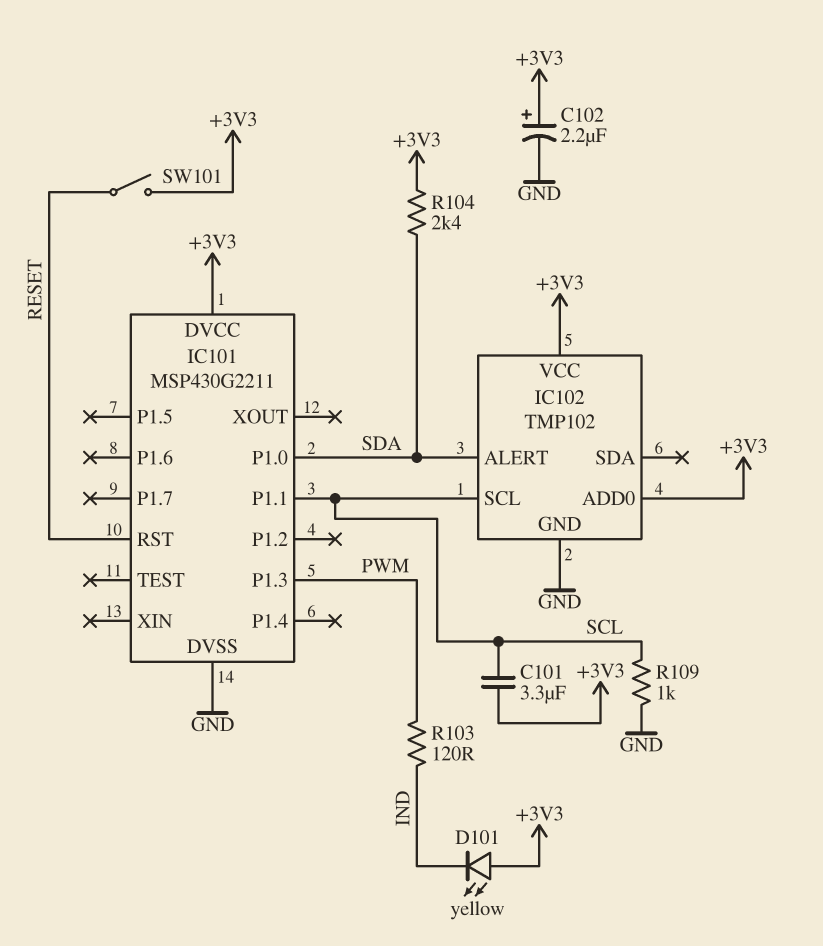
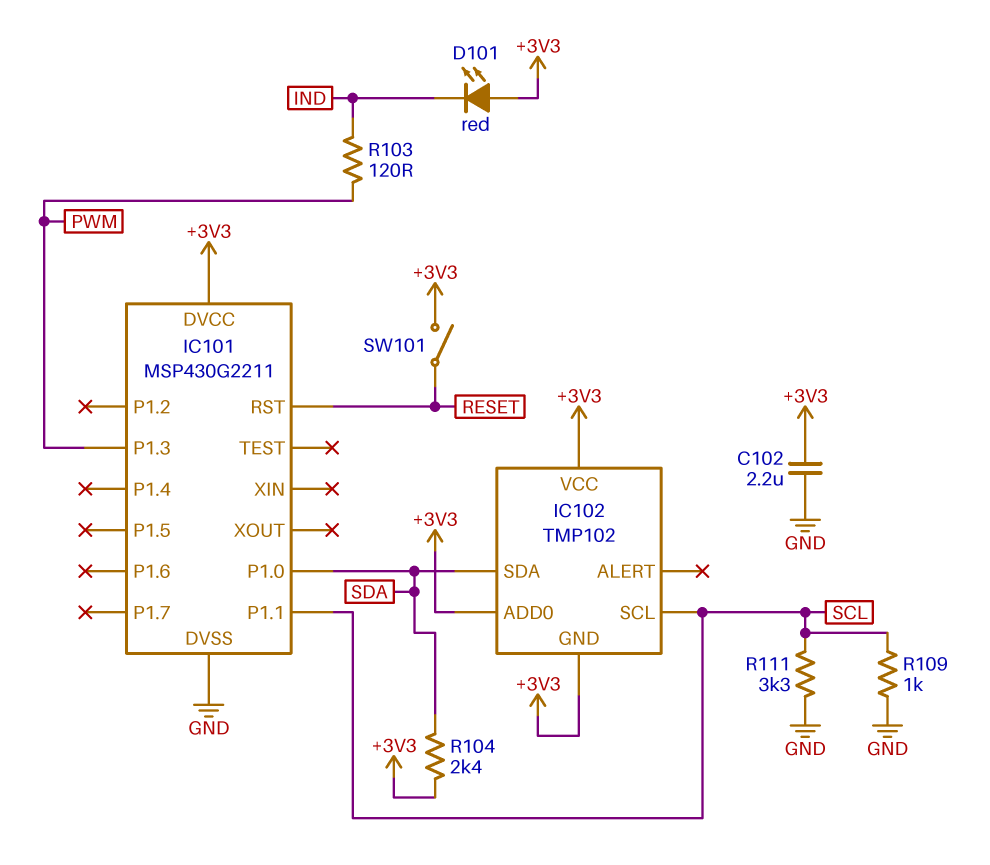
C101: 3.3uF (+3V3, SCL) -> none
C102: 2.2uF (plus +3V3, minus GND) -> 2.2uF (+3V3, GND)
D101: LED yellow (A +3V3, K IND) -> LED red (A +3V3, K IND)
IC102 pin ALERT: SDA -> none
IC102 pin GND: GND -> +3V3
IC102 pin SDA: none -> SDA
R111: none -> 3.3k (GND, SCL)

